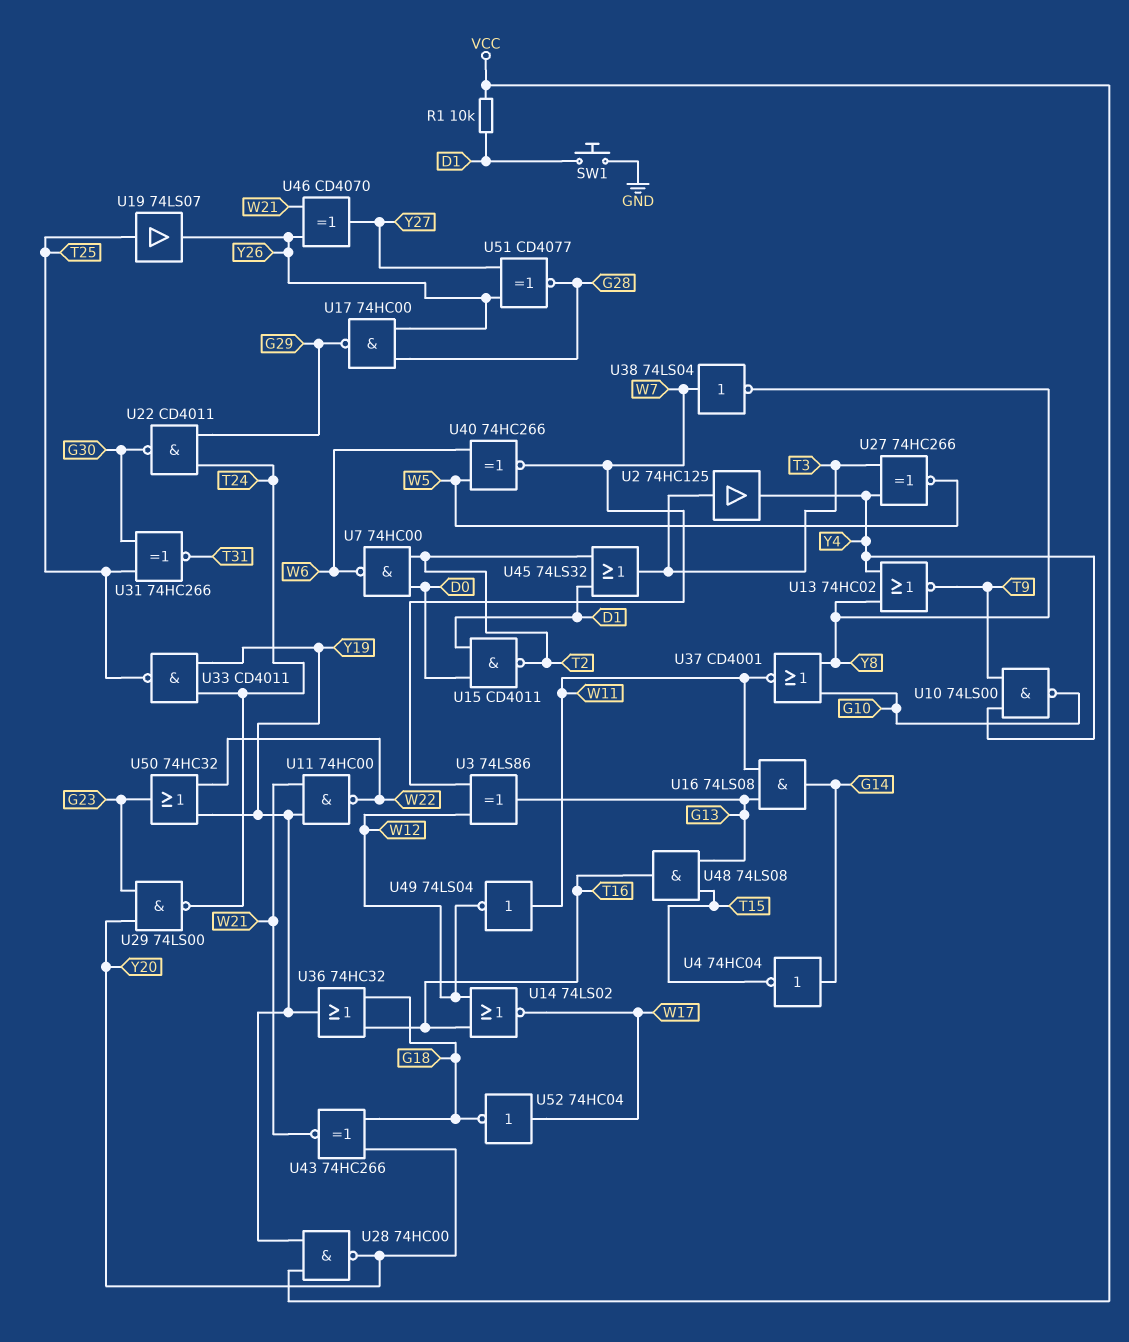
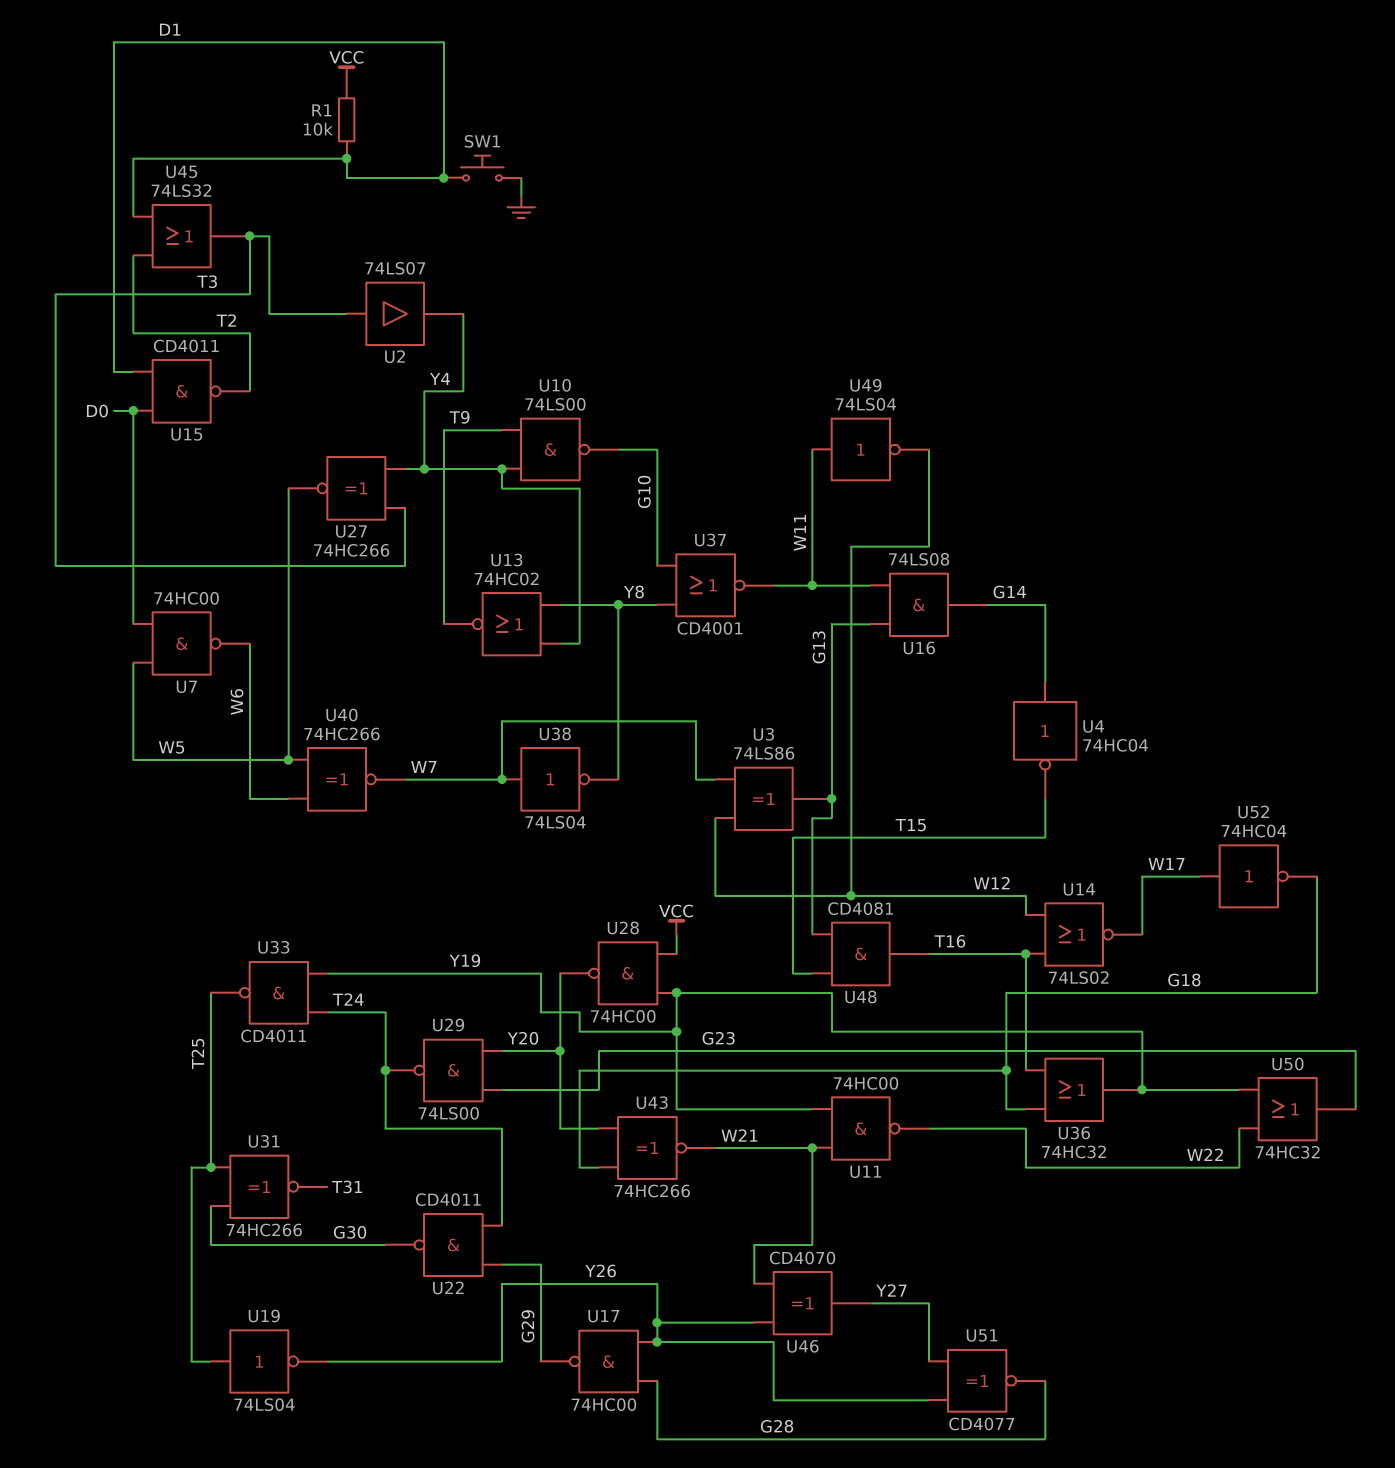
U2: buffer 74HC125 (in T3, out Y4) -> buffer 74LS07 (in T3, out Y4)
U7: NAND 74HC00 (in D0, in T2, out W6) -> NAND 74HC00 (in D0, in W5, out W6)
U19: buffer 74LS07 (in T25, out Y26) -> NOT 74LS04 (in T25, out Y26)
U48: AND 74LS08 (in G13, in T15, out T16) -> AND CD4081 (in G13, in T15, out T16)

